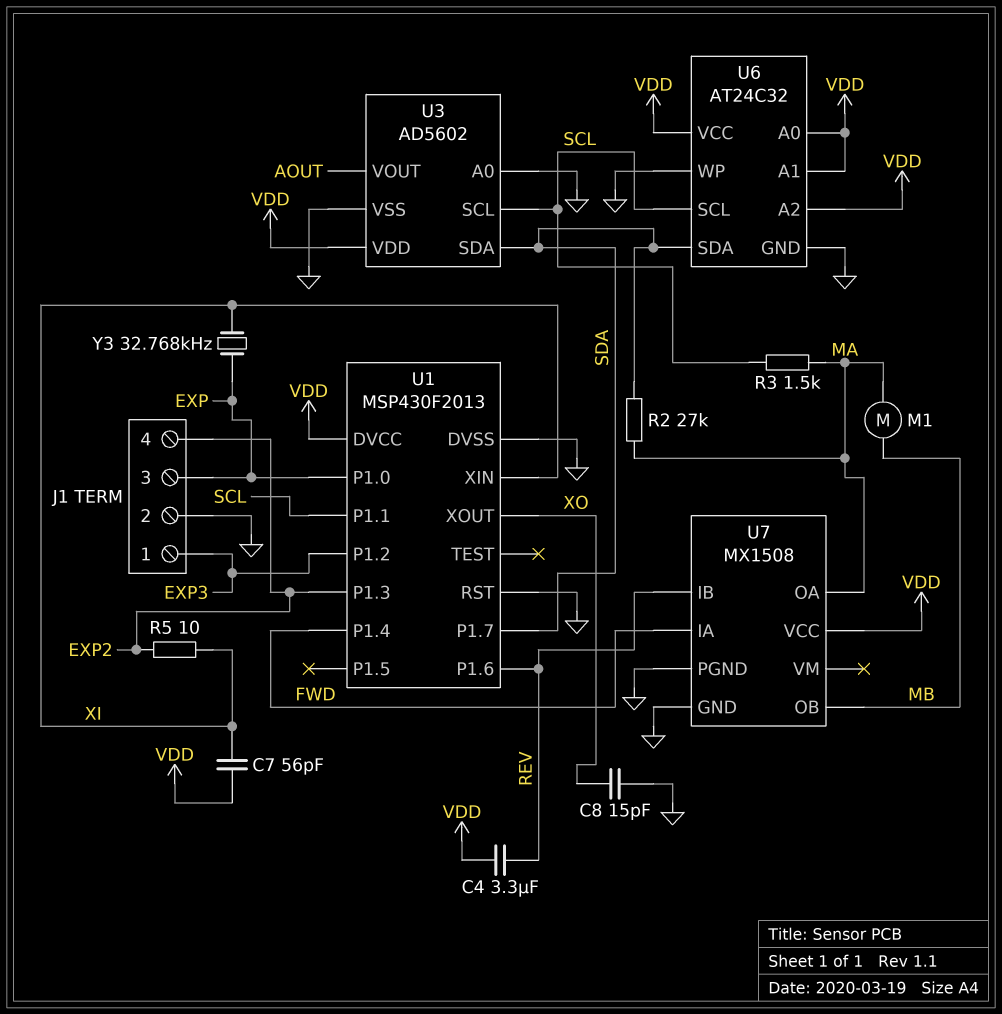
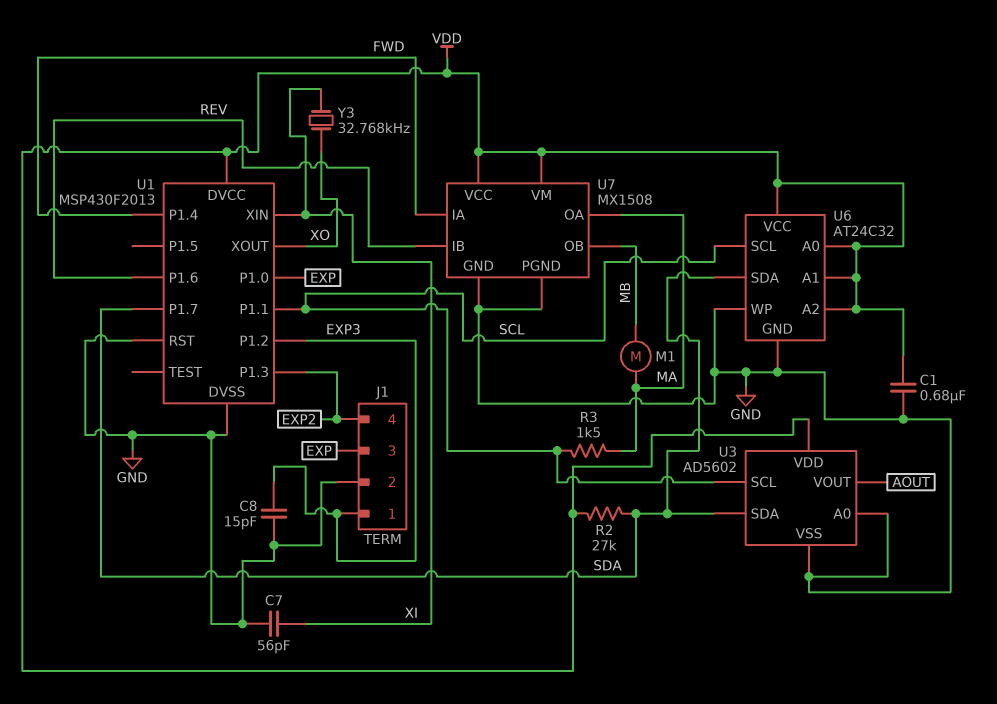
C1: none -> 680nF (GND, VDD)
C4: 3.3uF (REV, VDD) -> none
C7: 56pF (VDD, XI) -> 56pF (GND, XI)
C8: 15pF (GND, XO) -> 15pF (EXP3, GND)
R2: 27k (MA, SDA) -> 27k (SDA, VDD)
R5: 10 (EXP2, XI) -> none
U7 pin VM: none -> VDD
Y3: 32.768kHz (EXP, XI) -> 32.768kHz (XI, XO)

